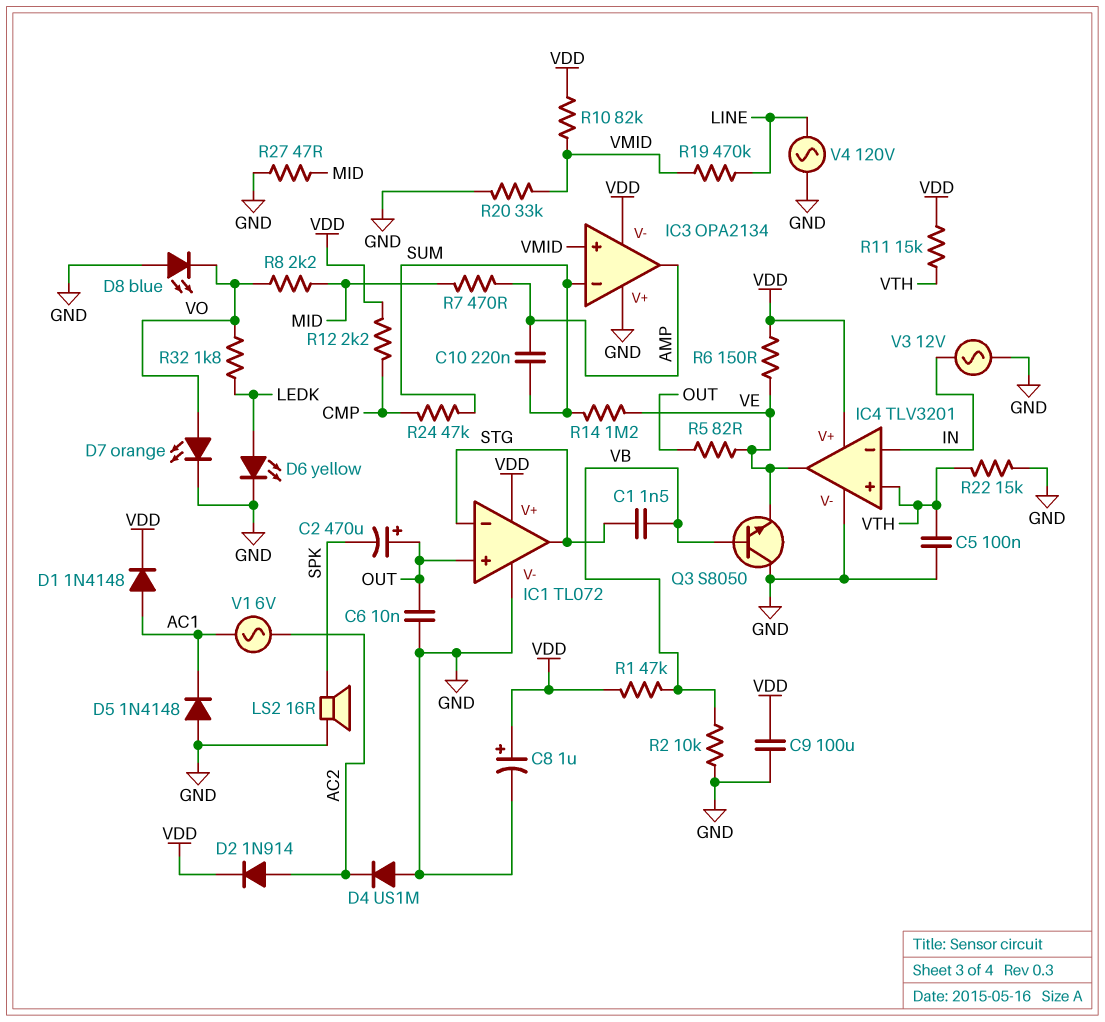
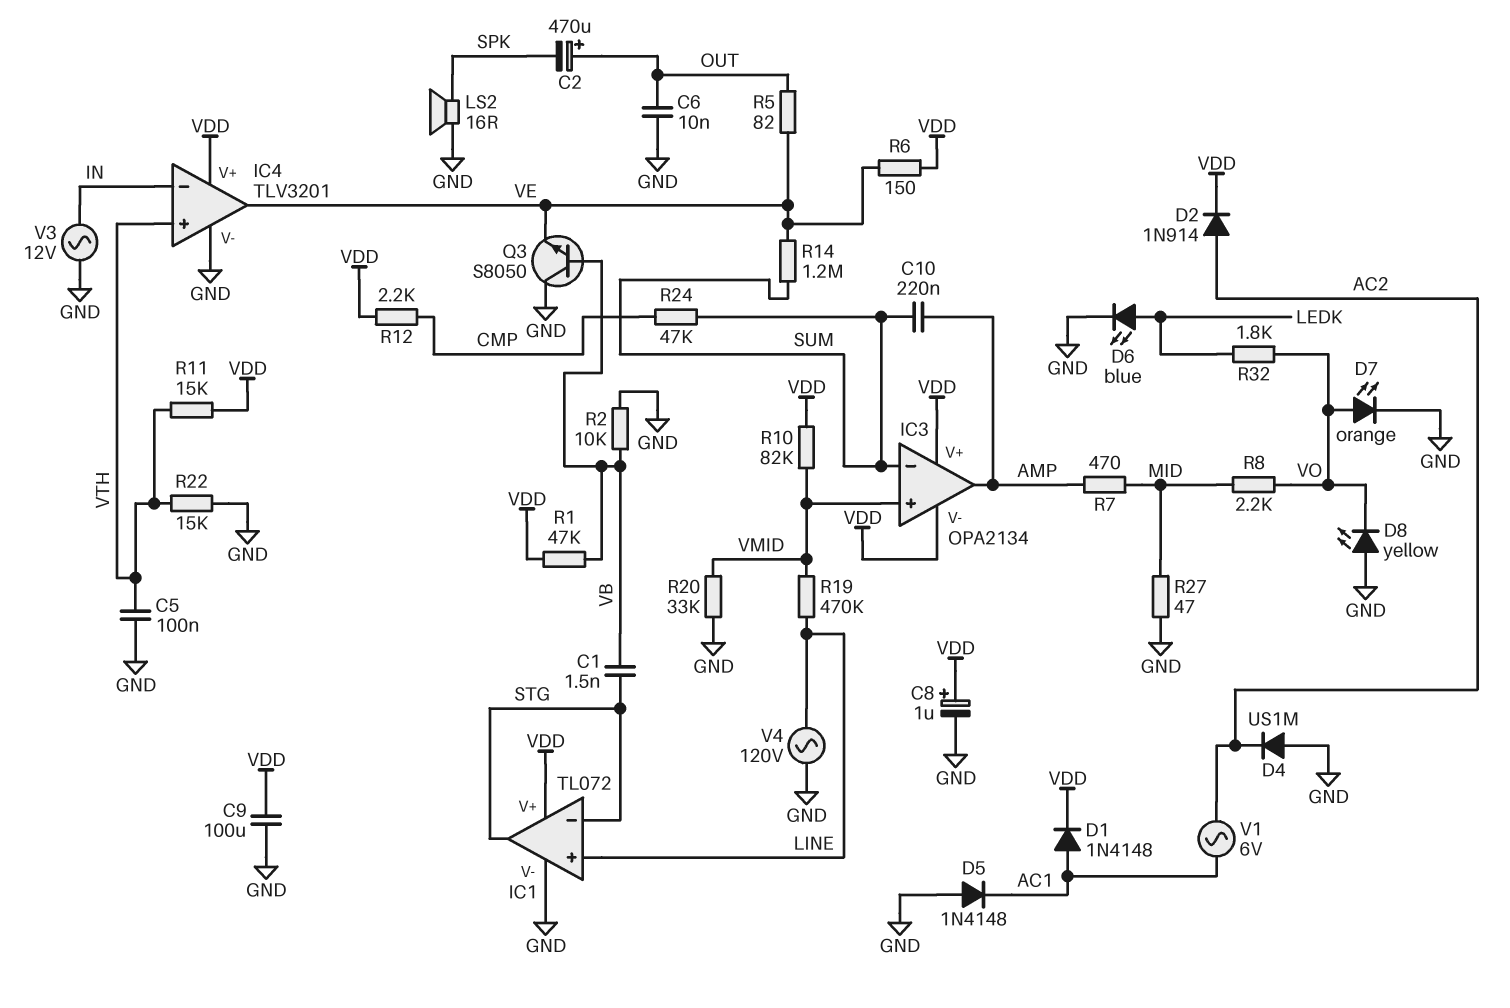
D6: LED yellow (A LEDK, K GND) -> LED blue (A LEDK, K GND)
D8: LED blue (A GND, K VO) -> LED yellow (A GND, K VO)
IC1 pin in+: OUT -> LINE
IC3 pin V+: GND -> VDD

